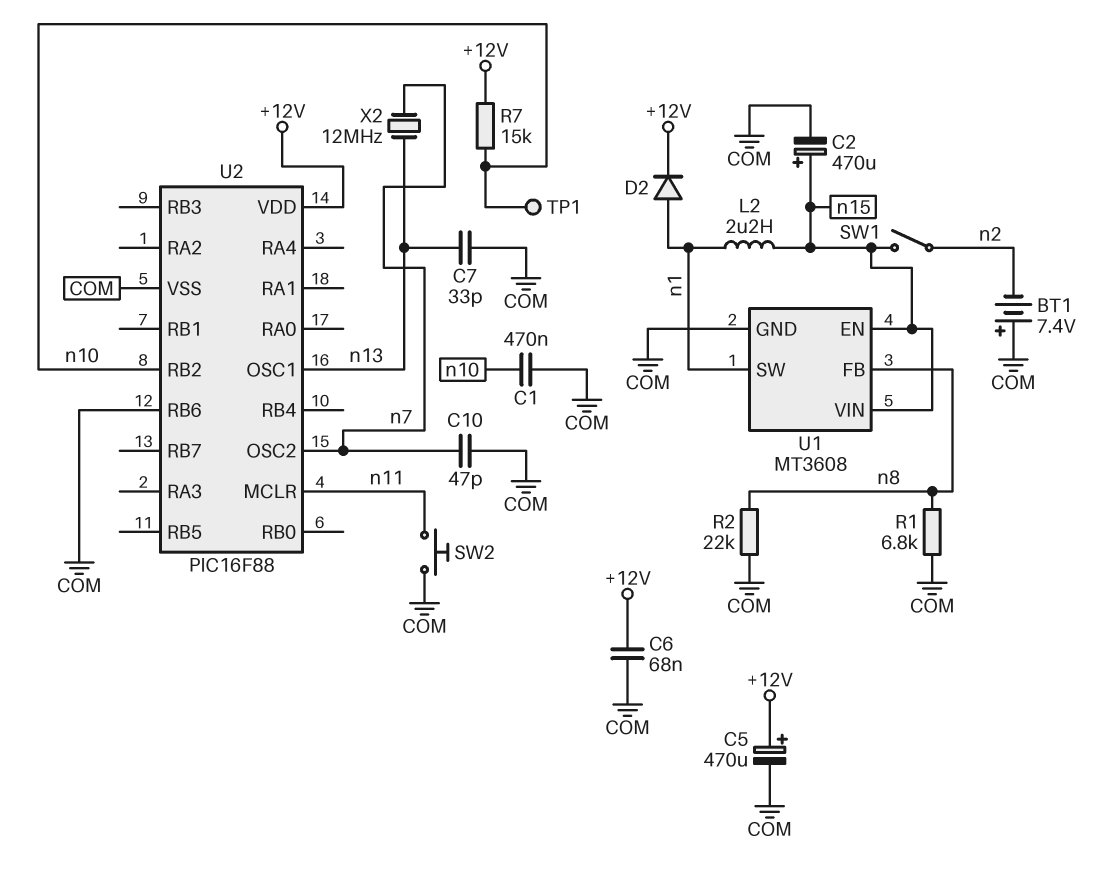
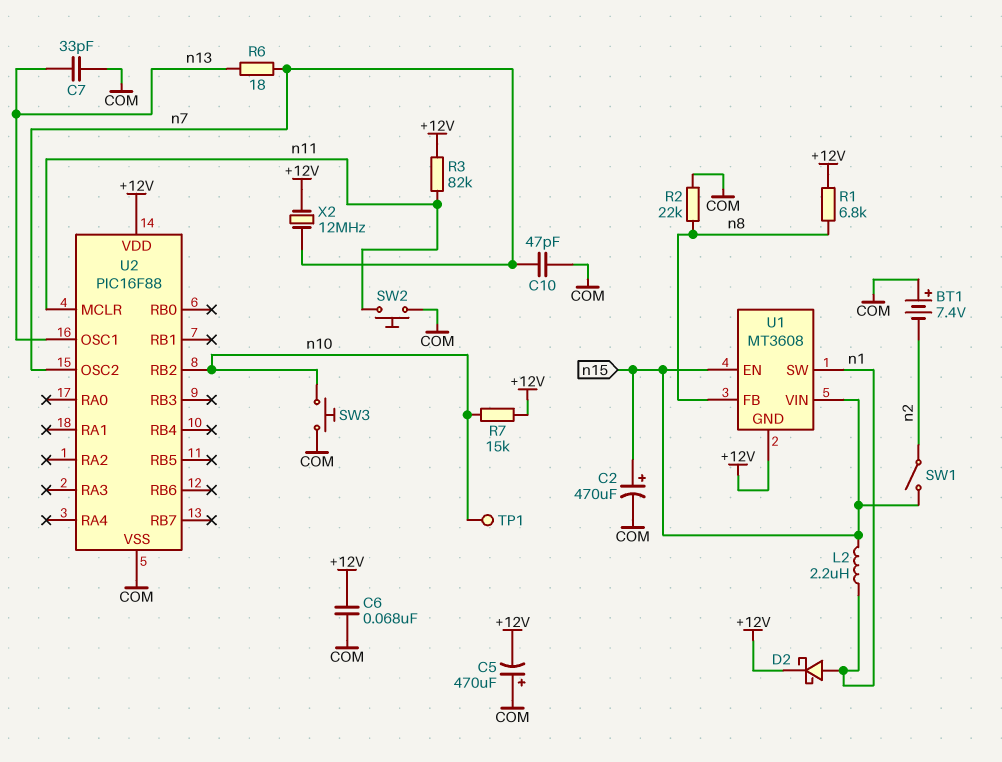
C1: 470nF (COM, n10) -> none
C5: 470uF (plus +12V, minus COM) -> 470uF (plus COM, minus +12V)
D2: diode (A n1, K +12V) -> schottky (A n1, K +12V)
R1: 6.8k (COM, n8) -> 6.8k (+12V, n8)
R3: none -> 82k (+12V, n11)
R6: none -> 18 (n7, n13)
SW3: none -> button (COM, n10)
U1 pin GND: COM -> +12V
U2 pin RB6: COM -> none
X2: 12MHz (n7, n13) -> 12MHz (+12V, n7)

